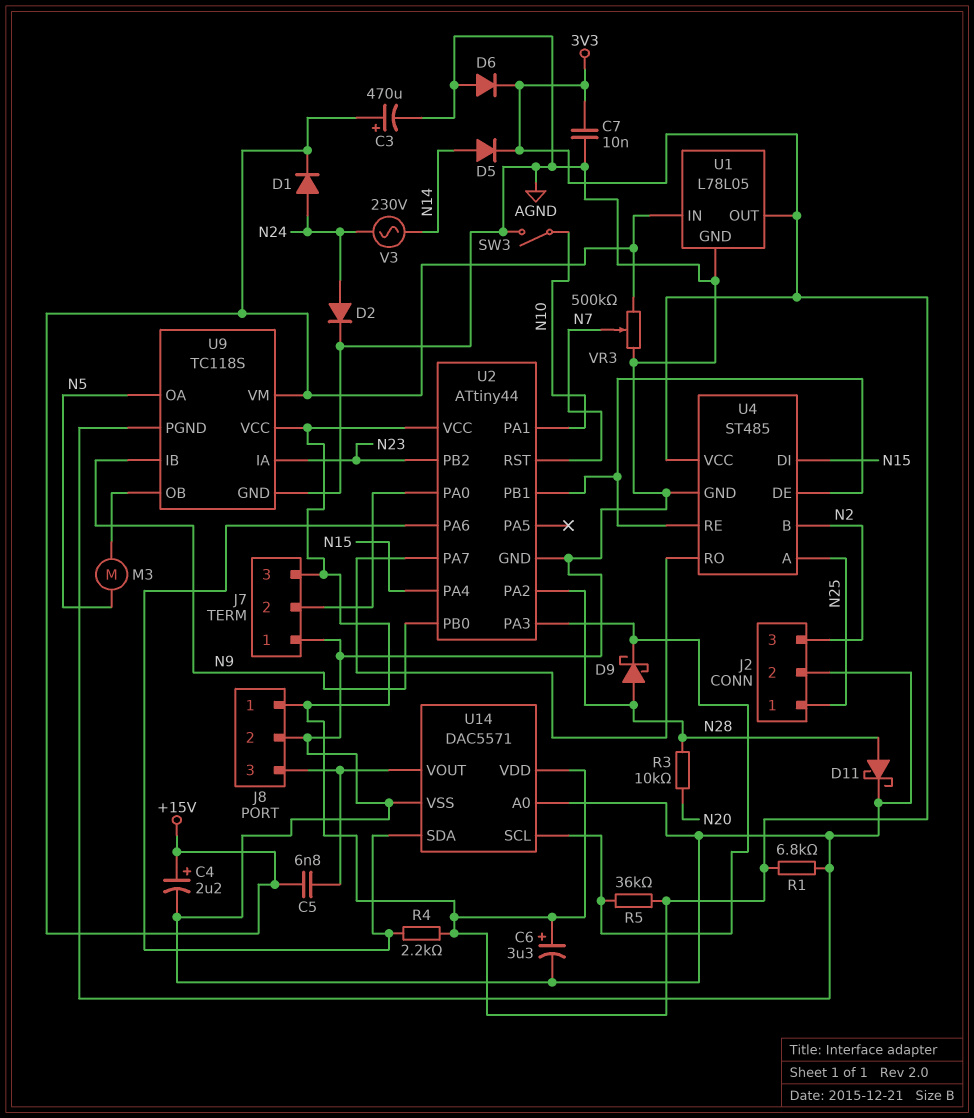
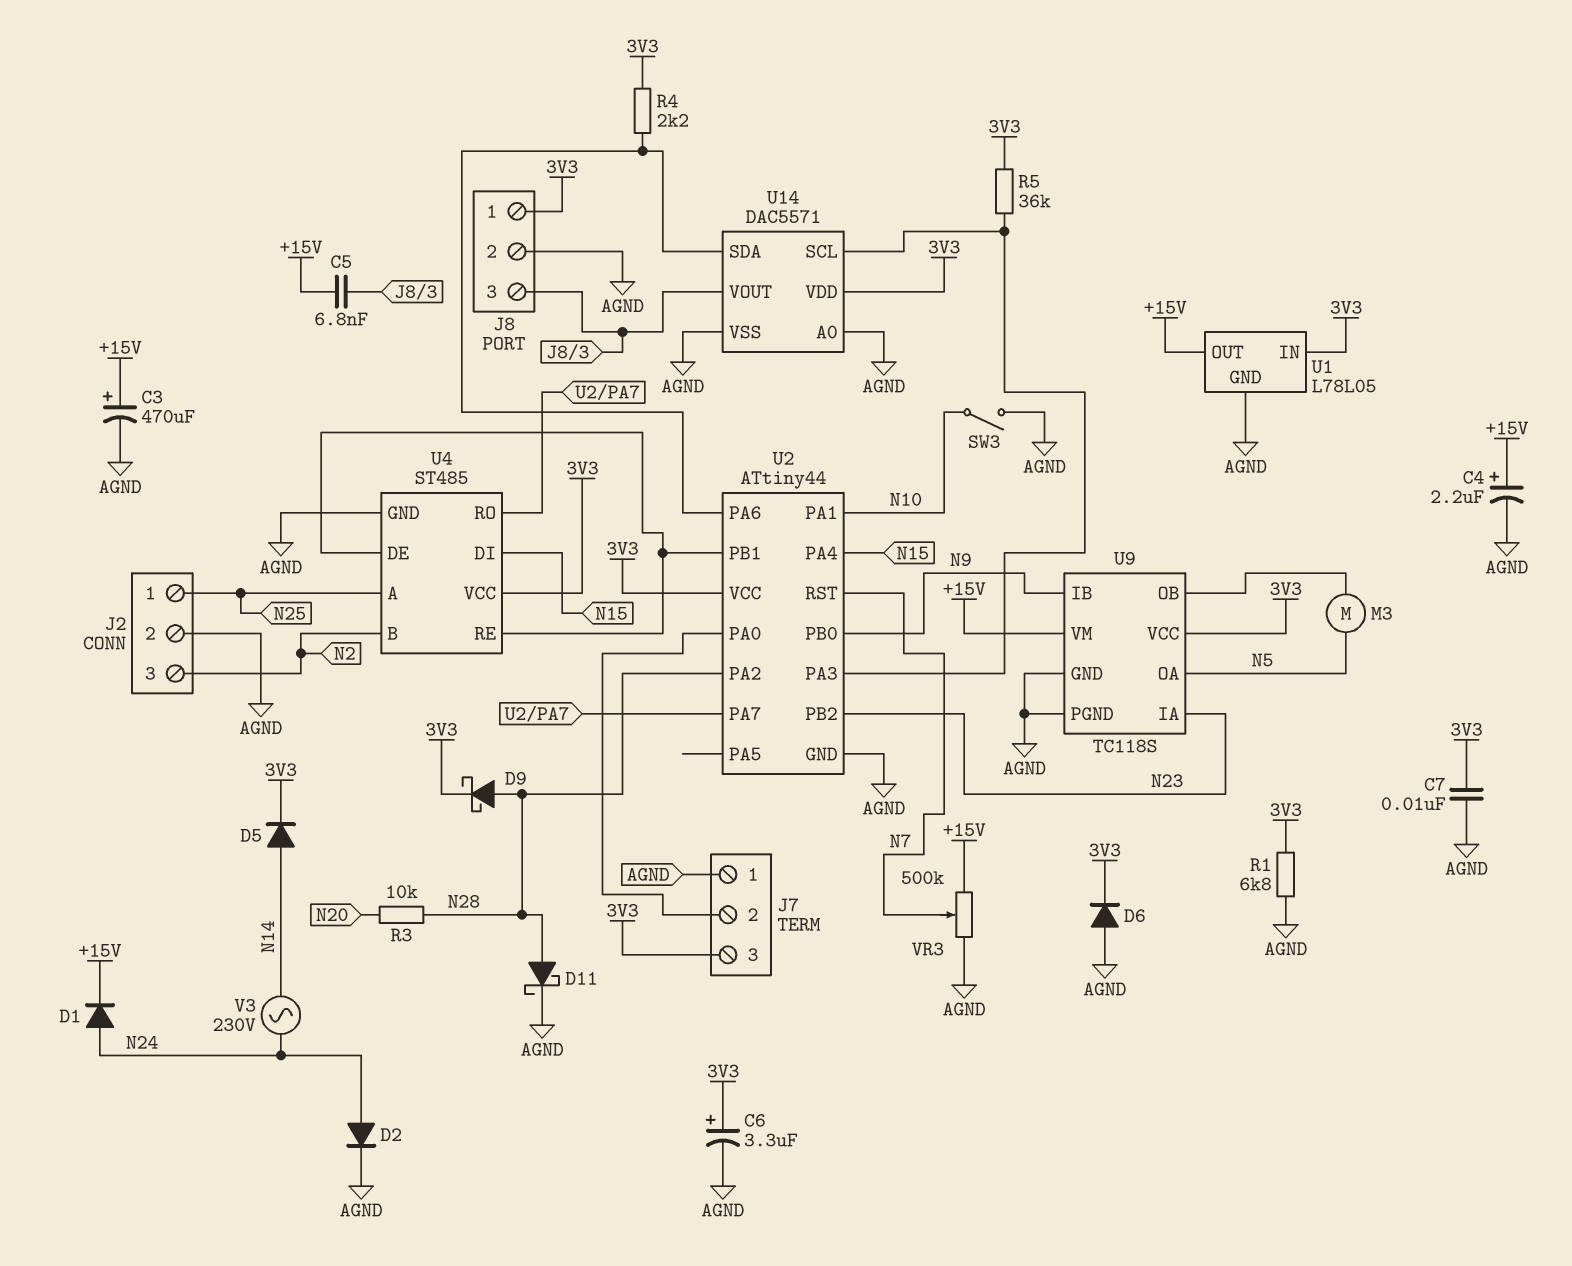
D9: schottky (A N28, K U2/PA3) -> schottky (A N28, K 3V3)
U1 pin IN: +15V -> 3V3
U1 pin OUT: 3V3 -> +15V

